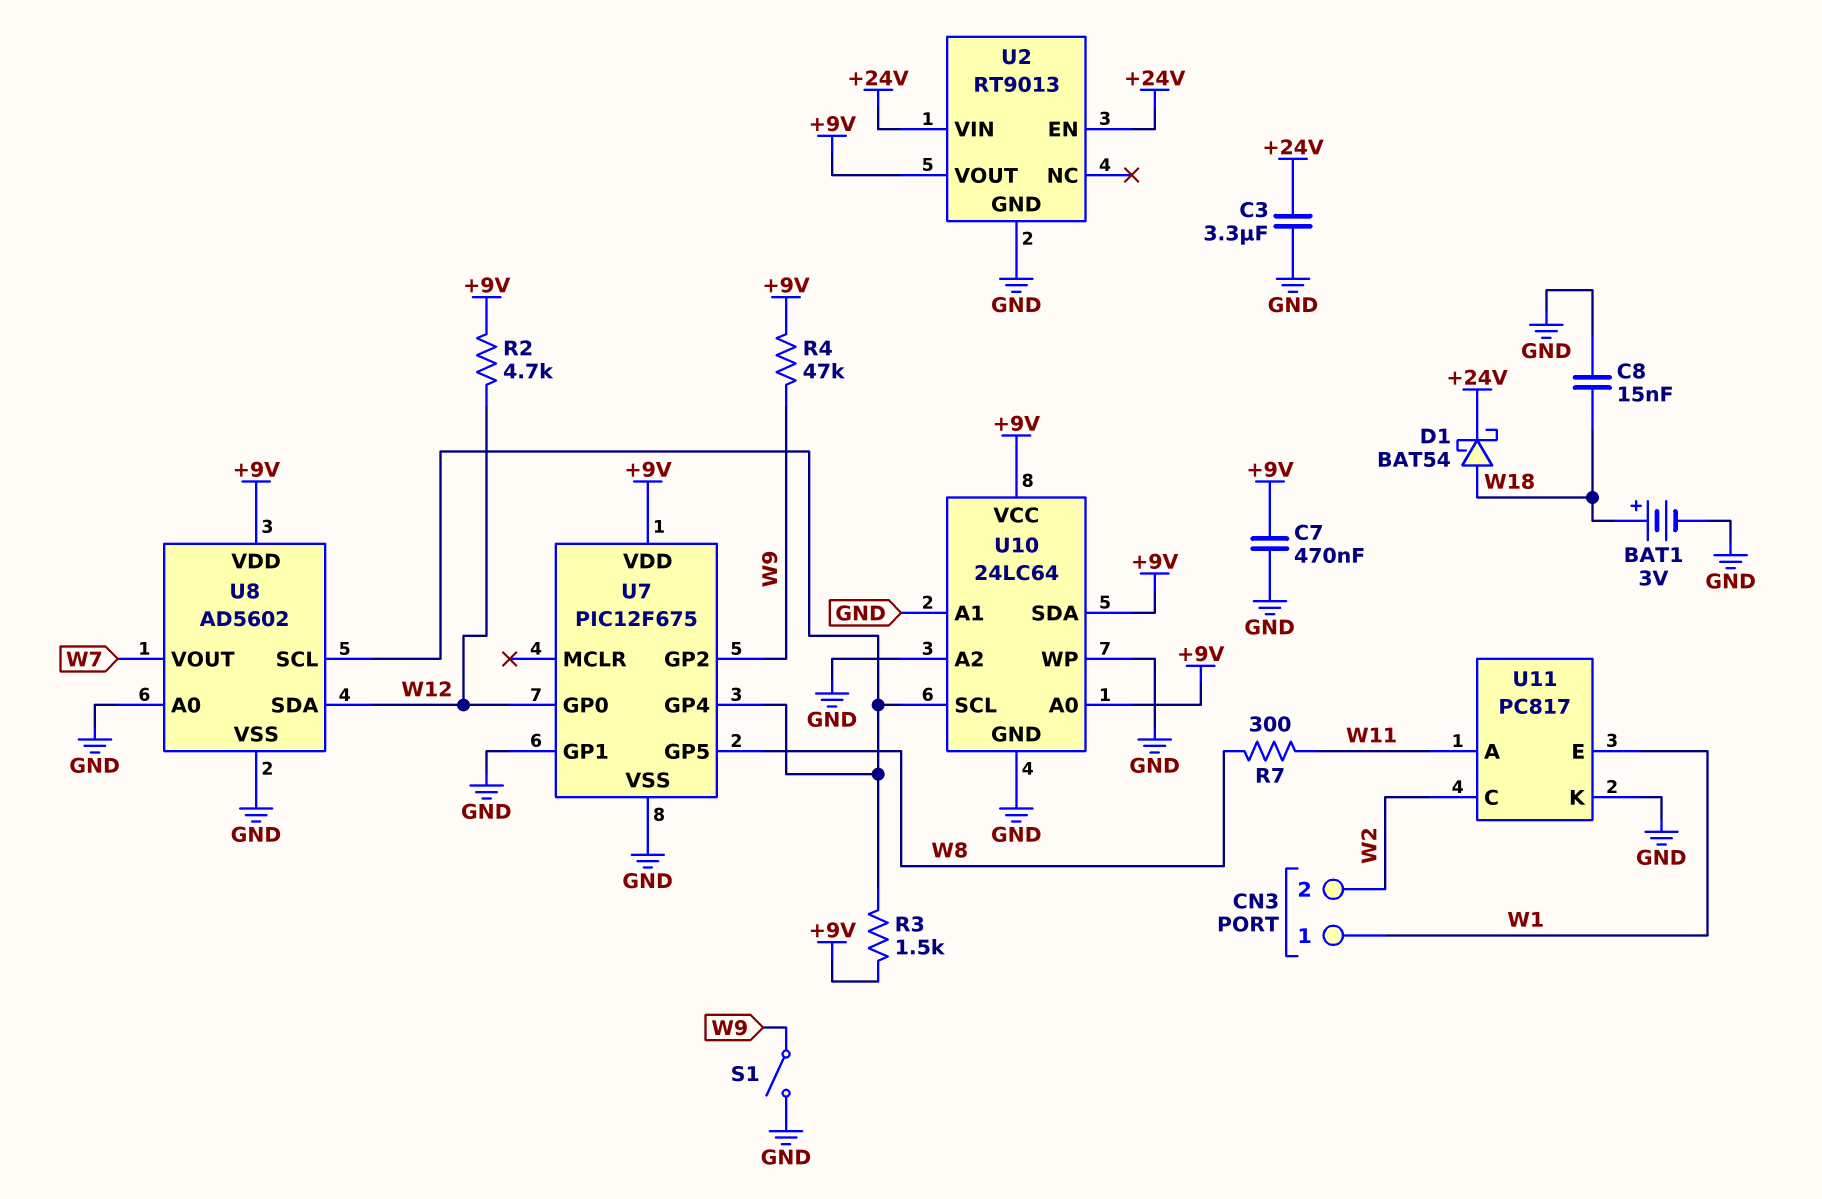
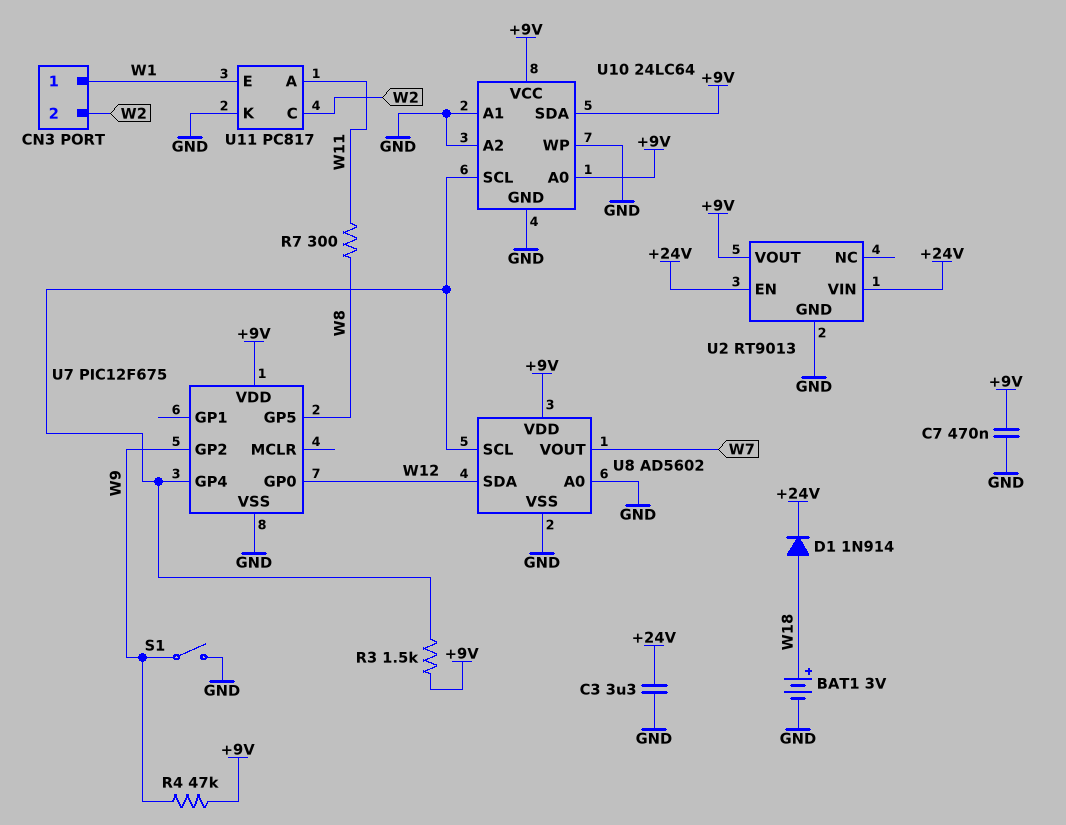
C8: 15nF (GND, W18) -> none
D1: schottky BAT54 (A W18, K +24V) -> diode 1N914 (A W18, K +24V)
R2: 4.7k (+9V, W12) -> none
U7 pin GP1: GND -> none

